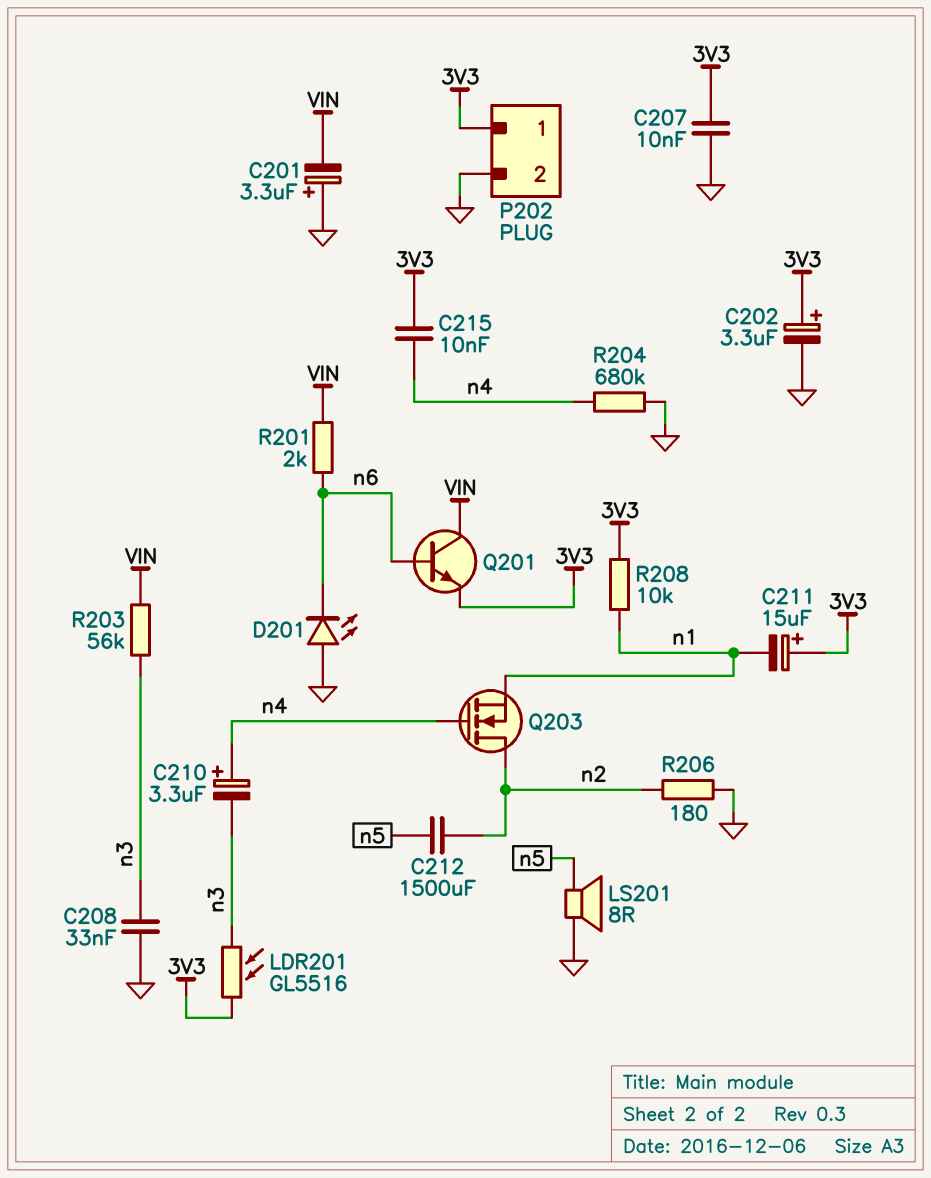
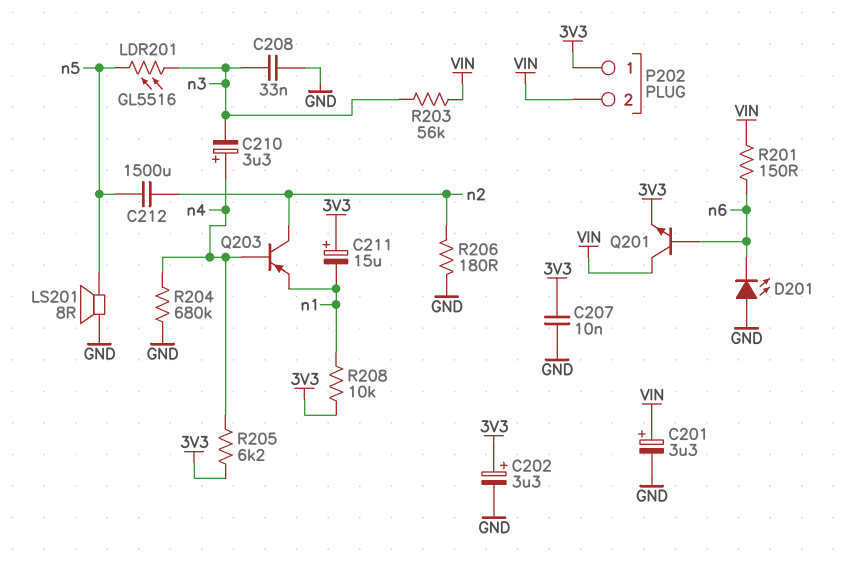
C201: 3.3uF (plus GND, minus VIN) -> 3.3uF (plus VIN, minus GND)
C215: 10nF (3V3, n4) -> none
LDR201: GL5516 (3V3, n3) -> GL5516 (n3, n5)
P202 pin 2: GND -> VIN
Q203: NMOS (G n4, D n2, S n1) -> PNP (B n4, C n2, E n1)
R201: 2k (VIN, n6) -> 150 (VIN, n6)
R205: none -> 6.2k (3V3, n4)

